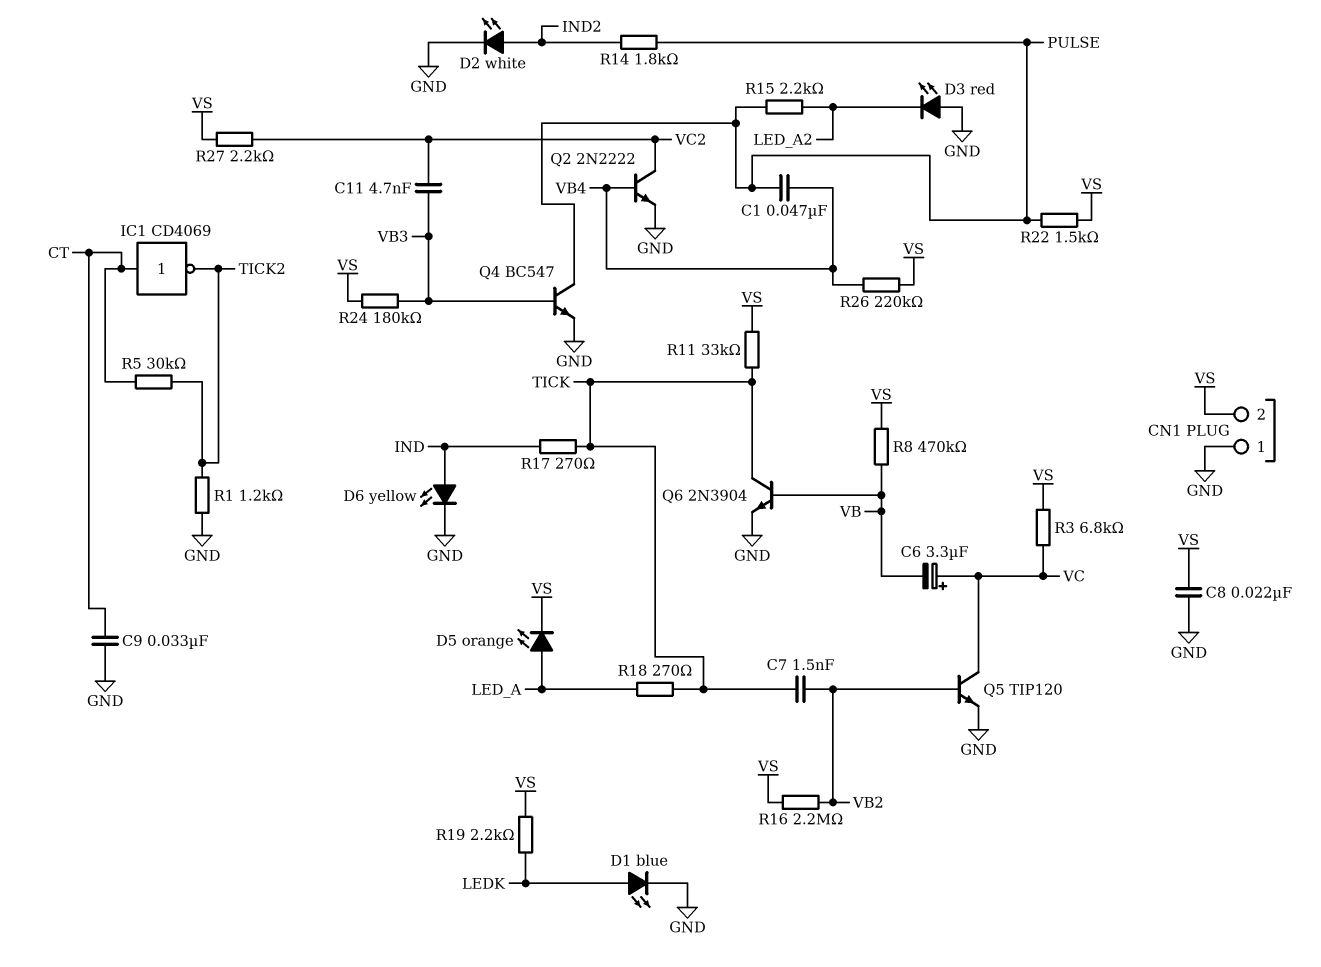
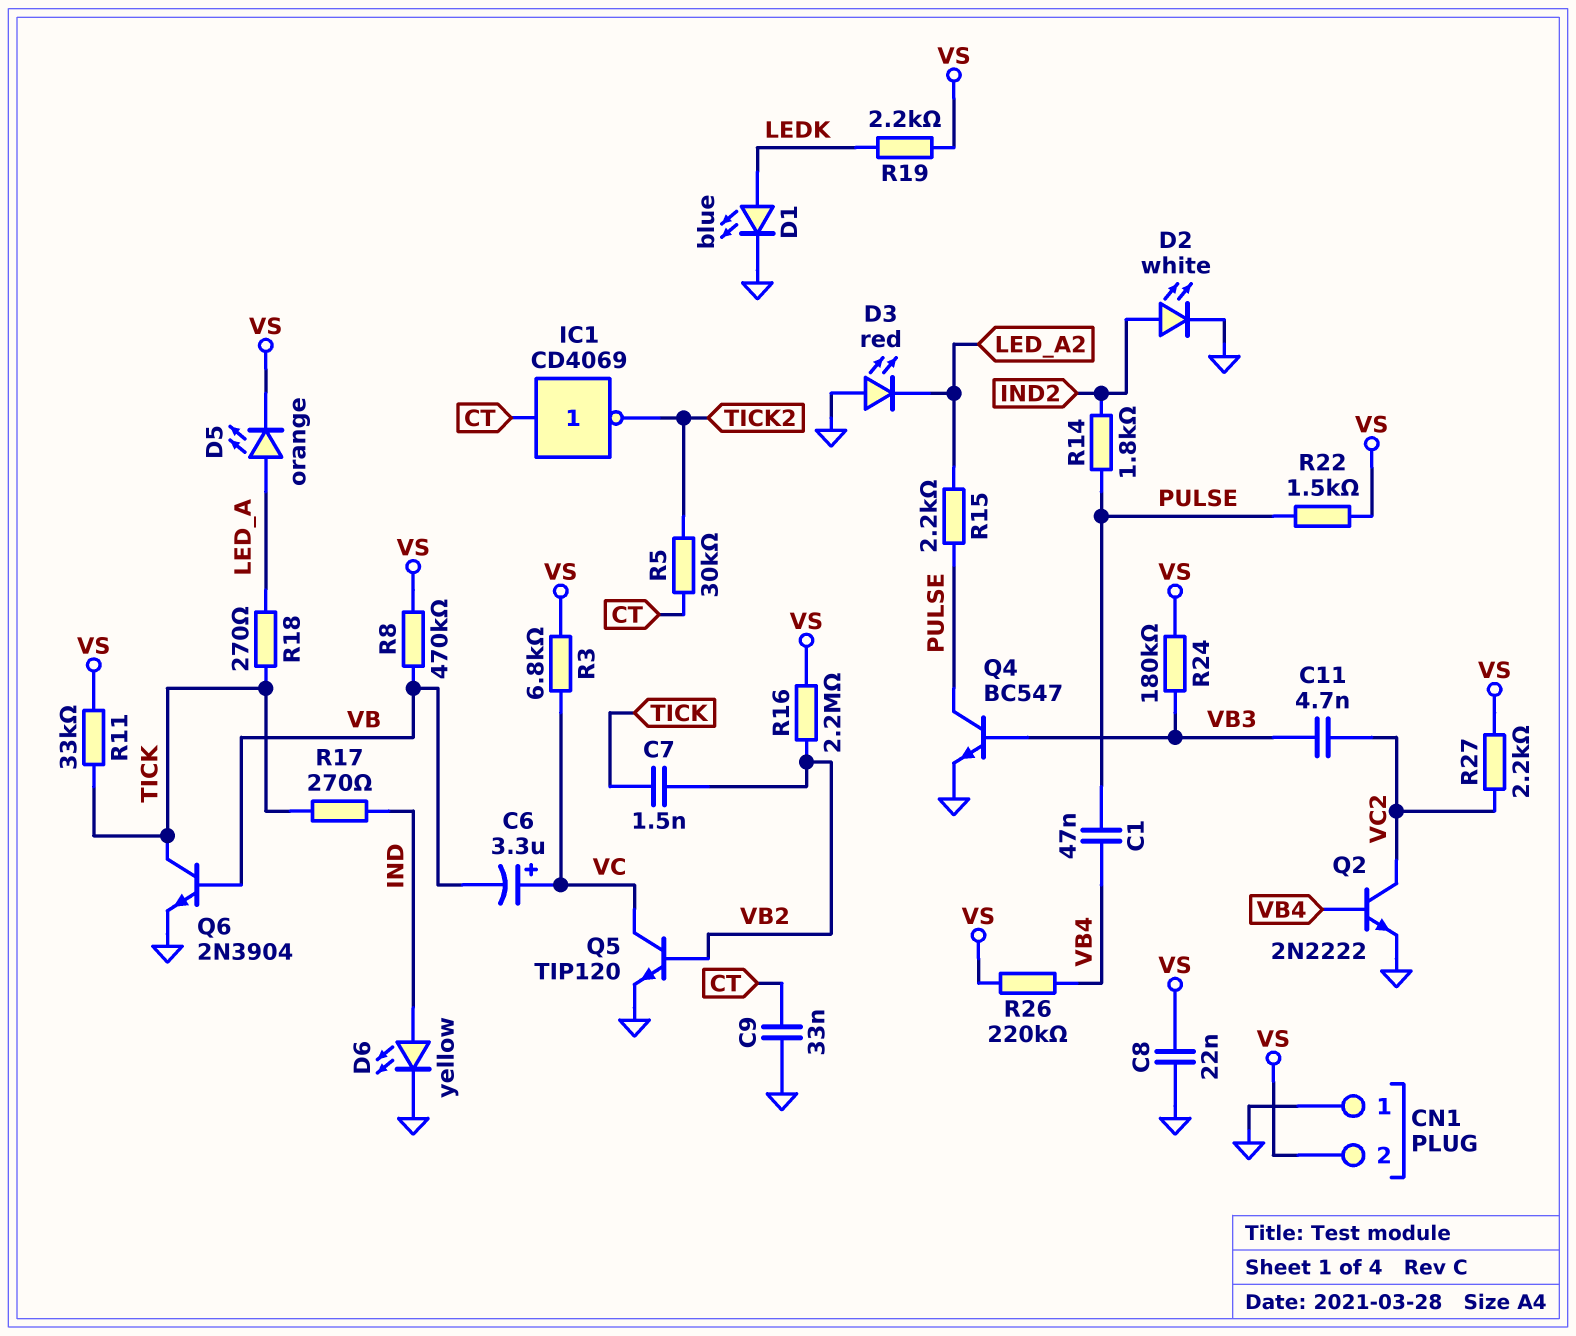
R1: 1.2k (GND, TICK2) -> none

